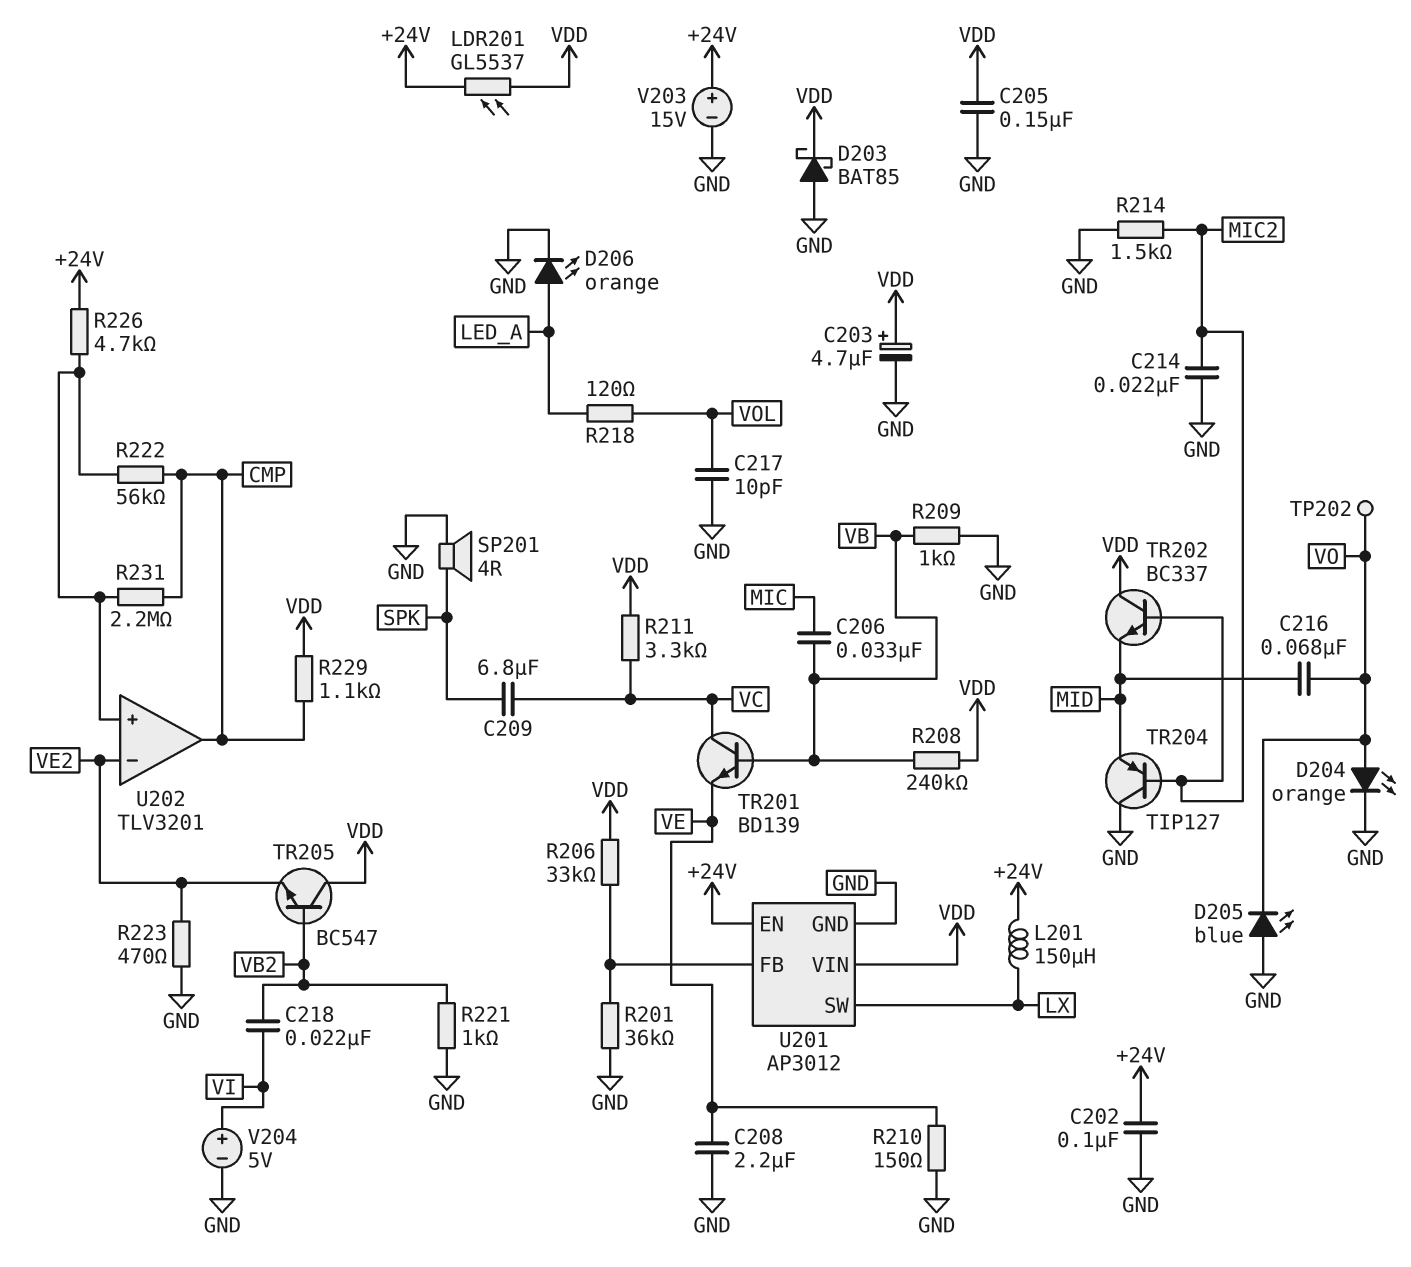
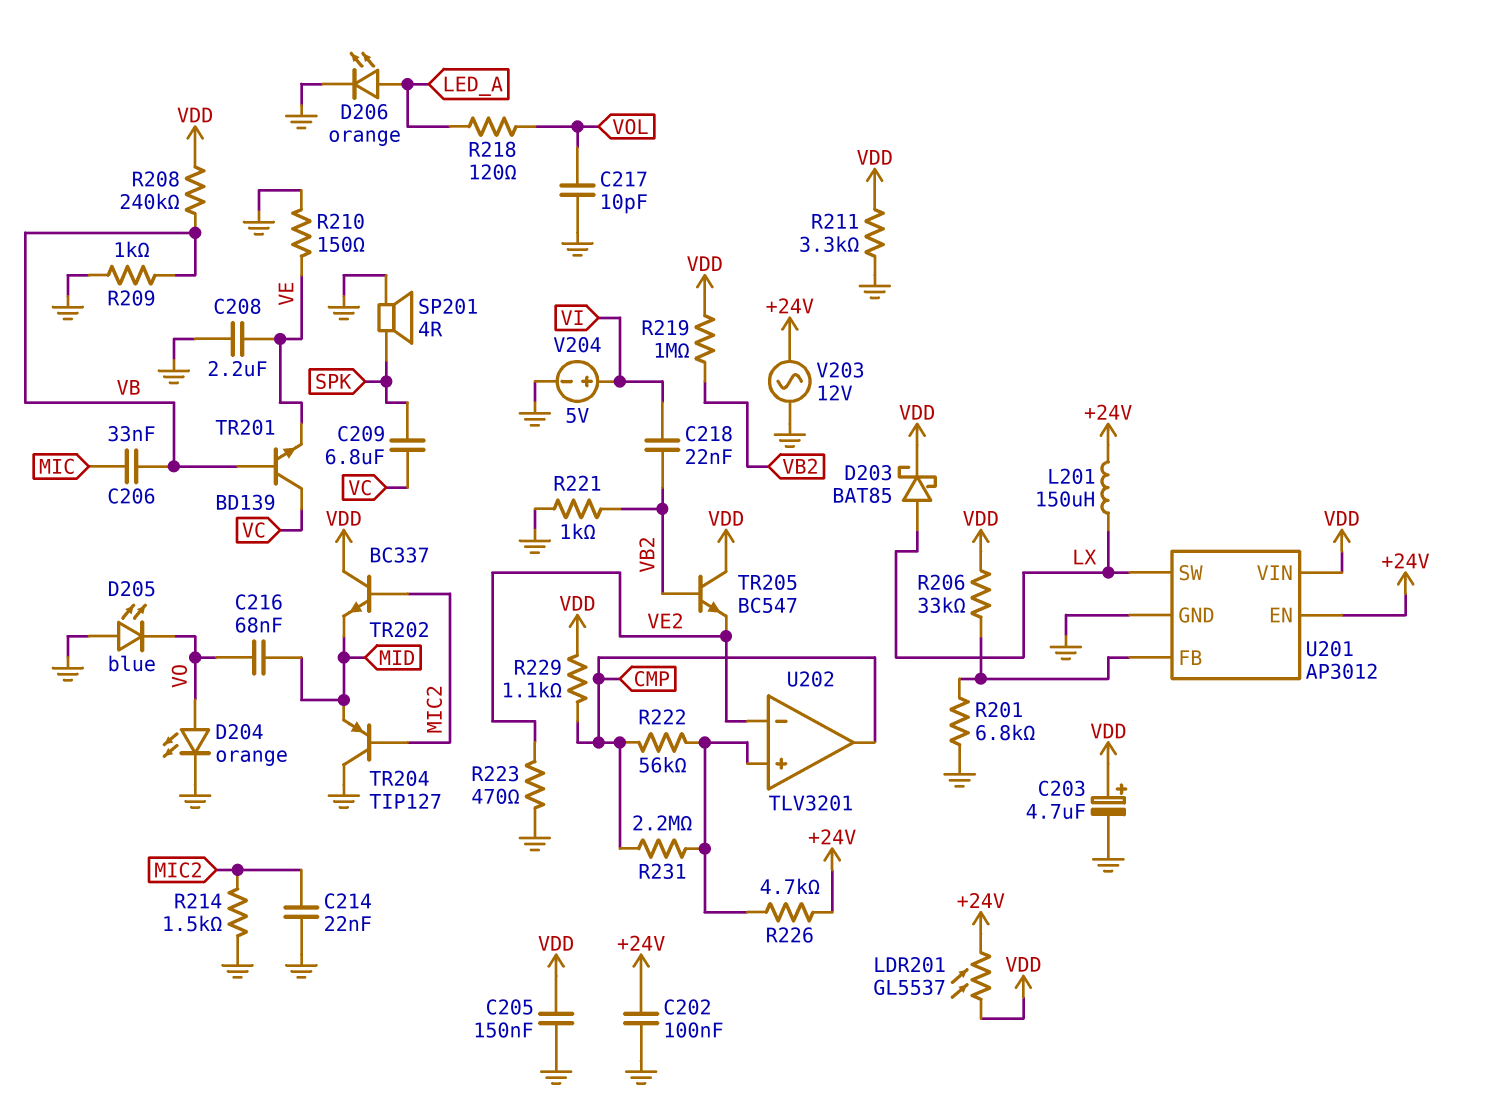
D203: schottky BAT85 (A GND, K VDD) -> schottky BAT85 (A LX, K VDD)
R201: 36k (GND, U201/FB) -> 6.8k (GND, U201/FB)
R211: 3.3k (VC, VDD) -> 3.3k (GND, VDD)
R219: none -> 1M (VB2, VDD)
TP202: test point (VO) -> none
V203: 15V (plus +24V, minus GND) -> AC 12V (+24V, GND)

